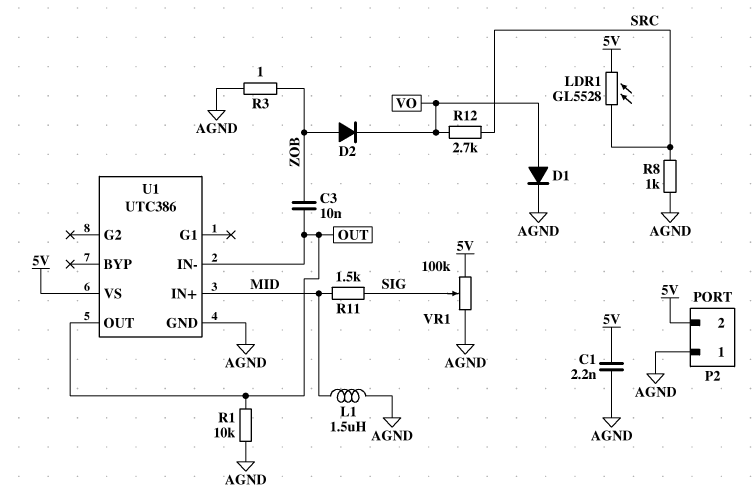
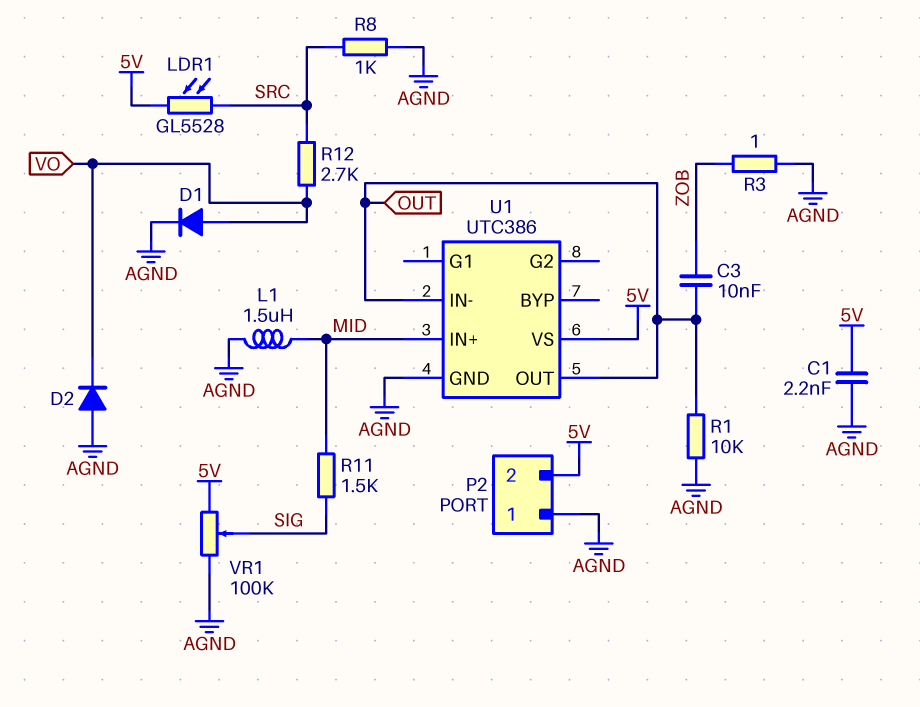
D2: diode (A ZOB, K VO) -> diode (A AGND, K VO)

